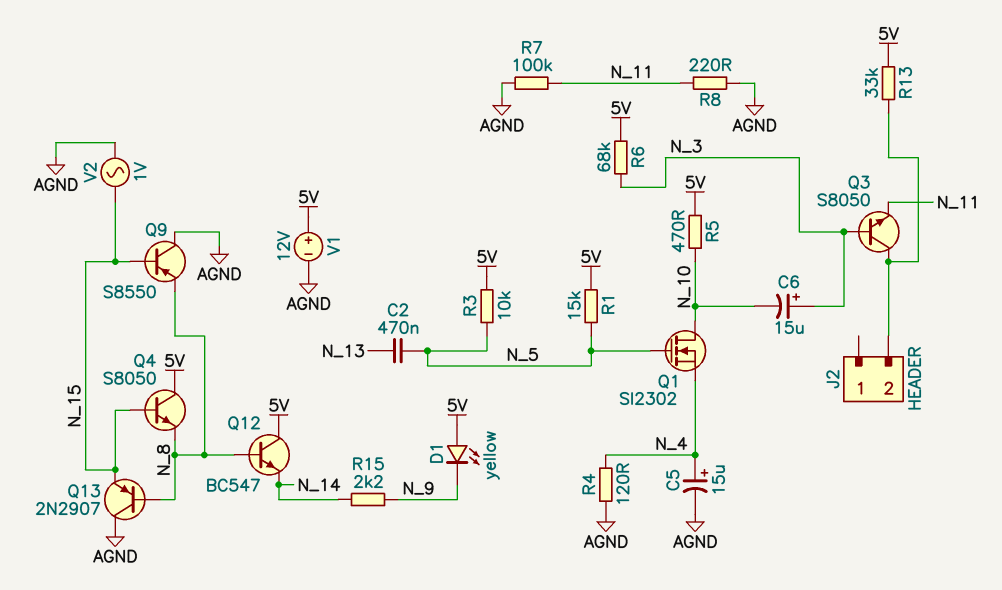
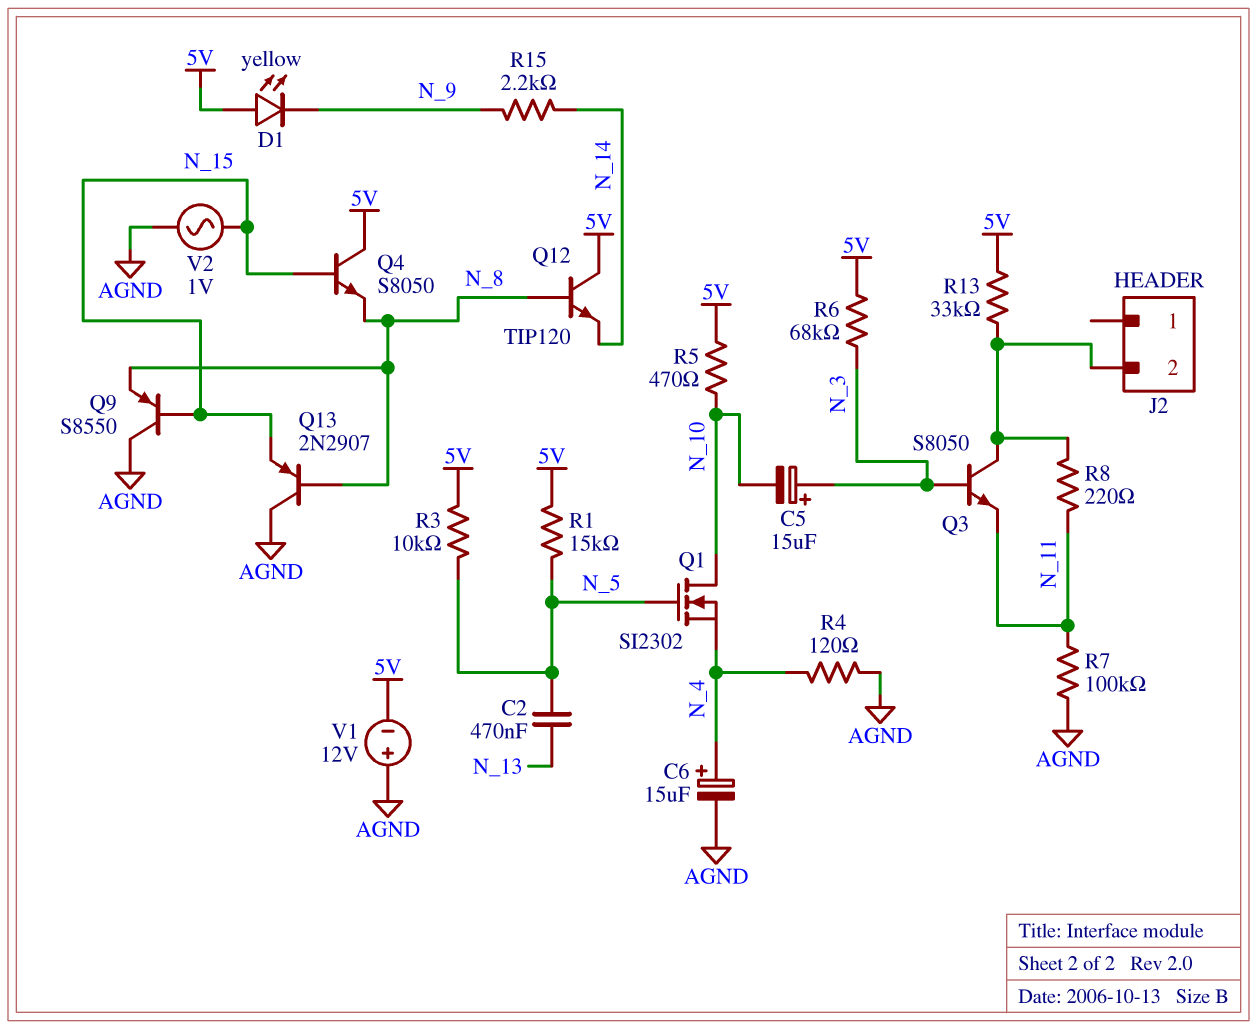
C5: 15uF (plus N_4, minus AGND) -> 15uF (plus N_3, minus N_10)
C6: 15uF (plus N_3, minus N_10) -> 15uF (plus N_4, minus AGND)
Q12: NPN BC547 (B N_8, C 5V, E N_14) -> NPN TIP120 (B N_8, C 5V, E N_14)
R8: 220 (AGND, N_11) -> 220 (J2/2, N_11)
V1: 12V (plus 5V, minus AGND) -> 12V (plus AGND, minus 5V)

